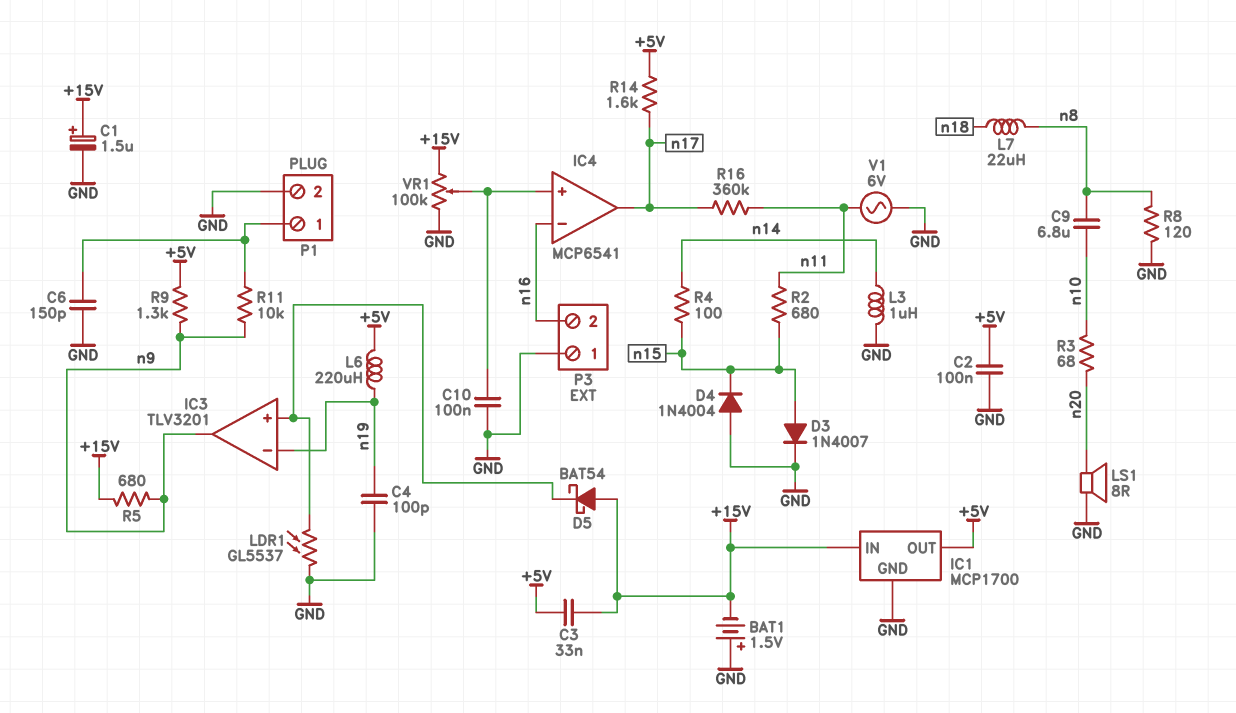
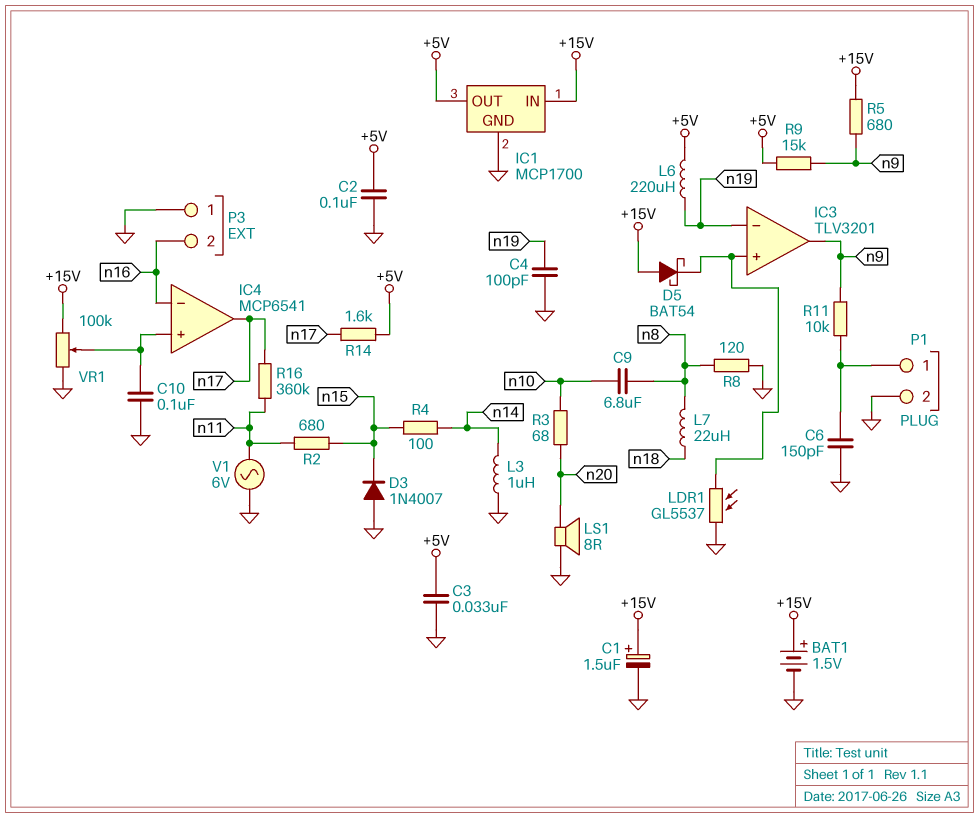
BAT1: 1.5V (plus GND, minus +15V) -> 1.5V (plus +15V, minus GND)
C3: 33nF (+5V, +15V) -> 33nF (+5V, GND)
D3: diode 1N4007 (A n15, K GND) -> diode 1N4007 (A GND, K n15)
D4: diode 1N4004 (A GND, K n15) -> none
R9: 1.3k (+5V, n9) -> 15k (+5V, n9)

